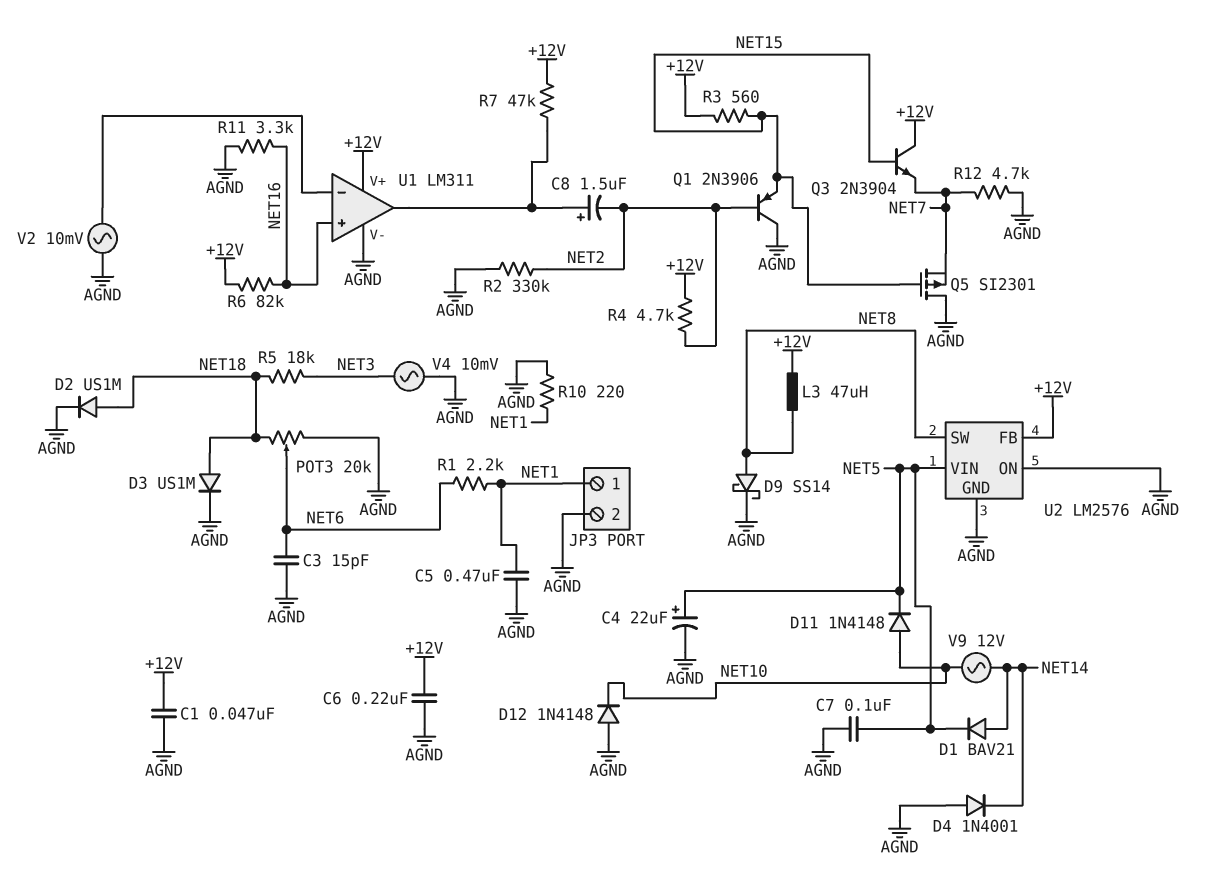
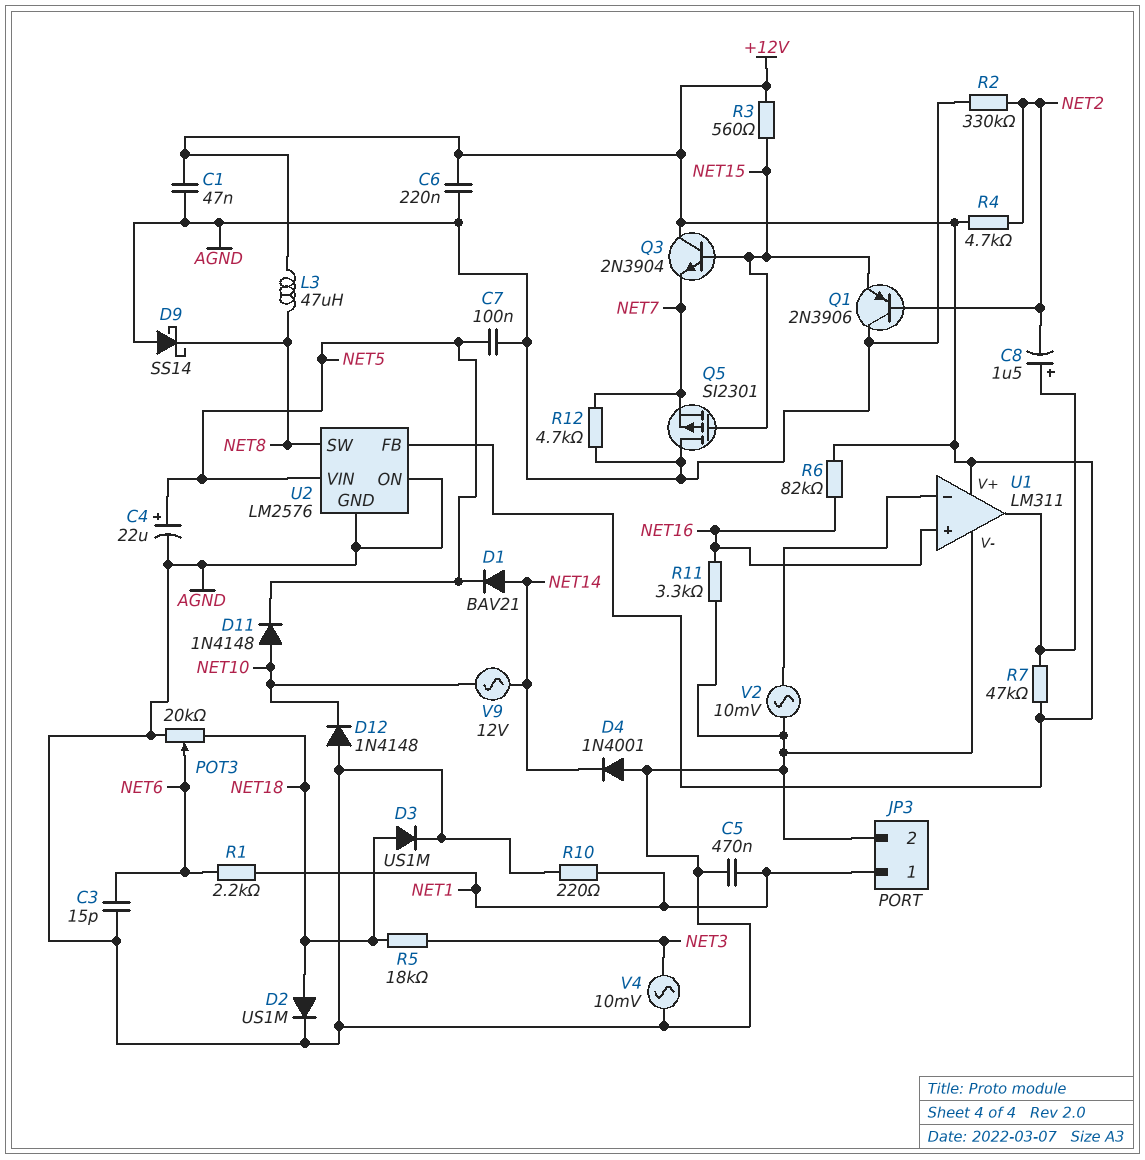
D9: schottky SS14 (A NET8, K AGND) -> schottky SS14 (A AGND, K NET8)

